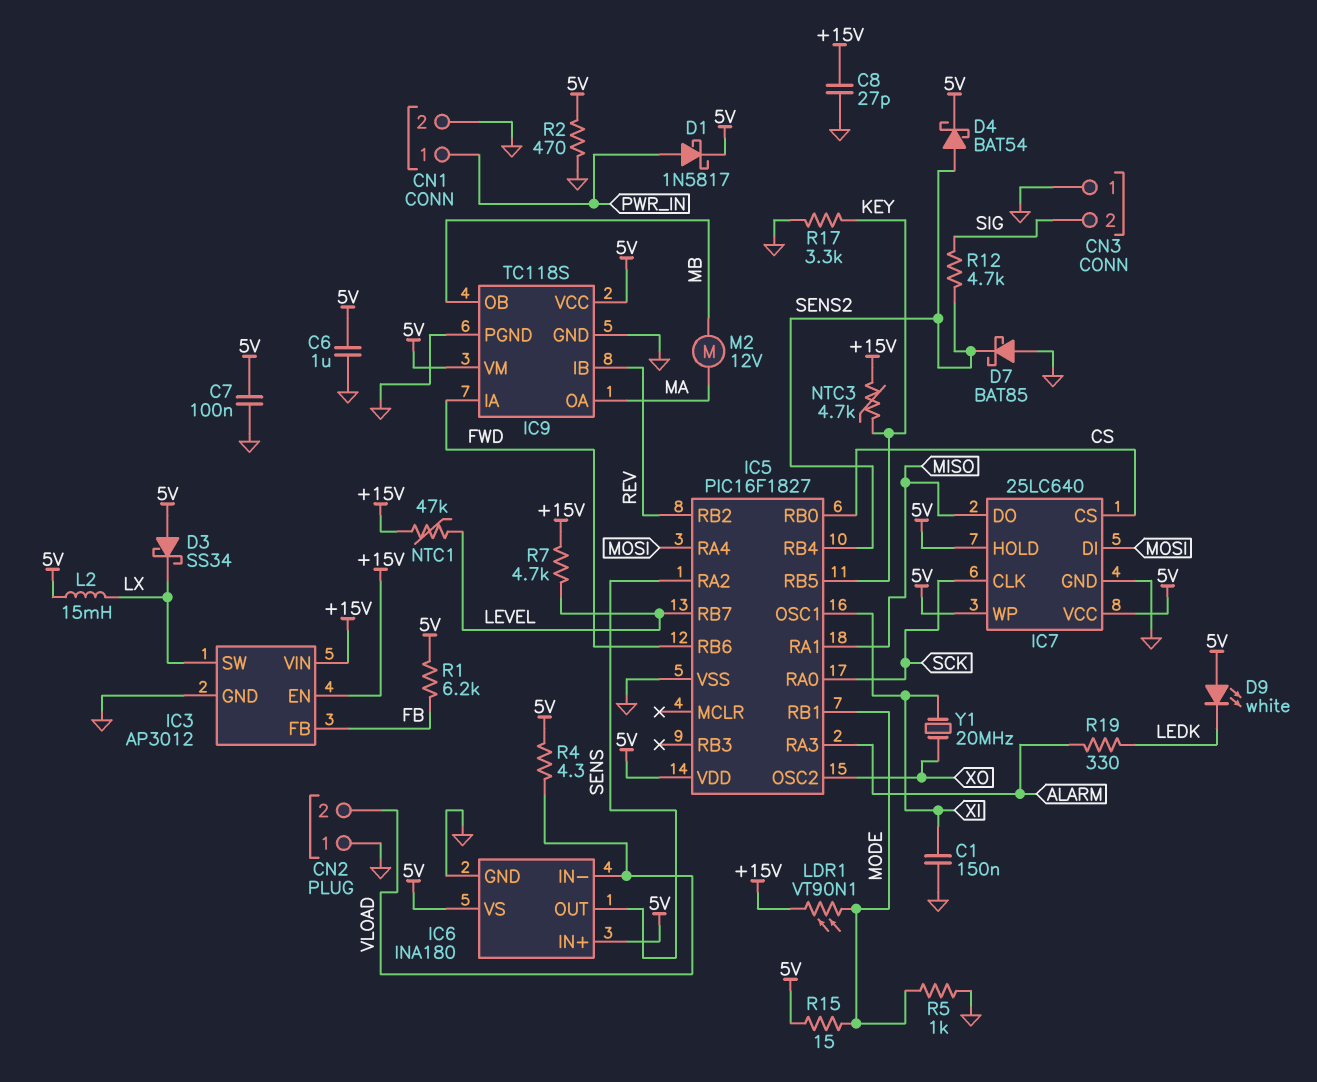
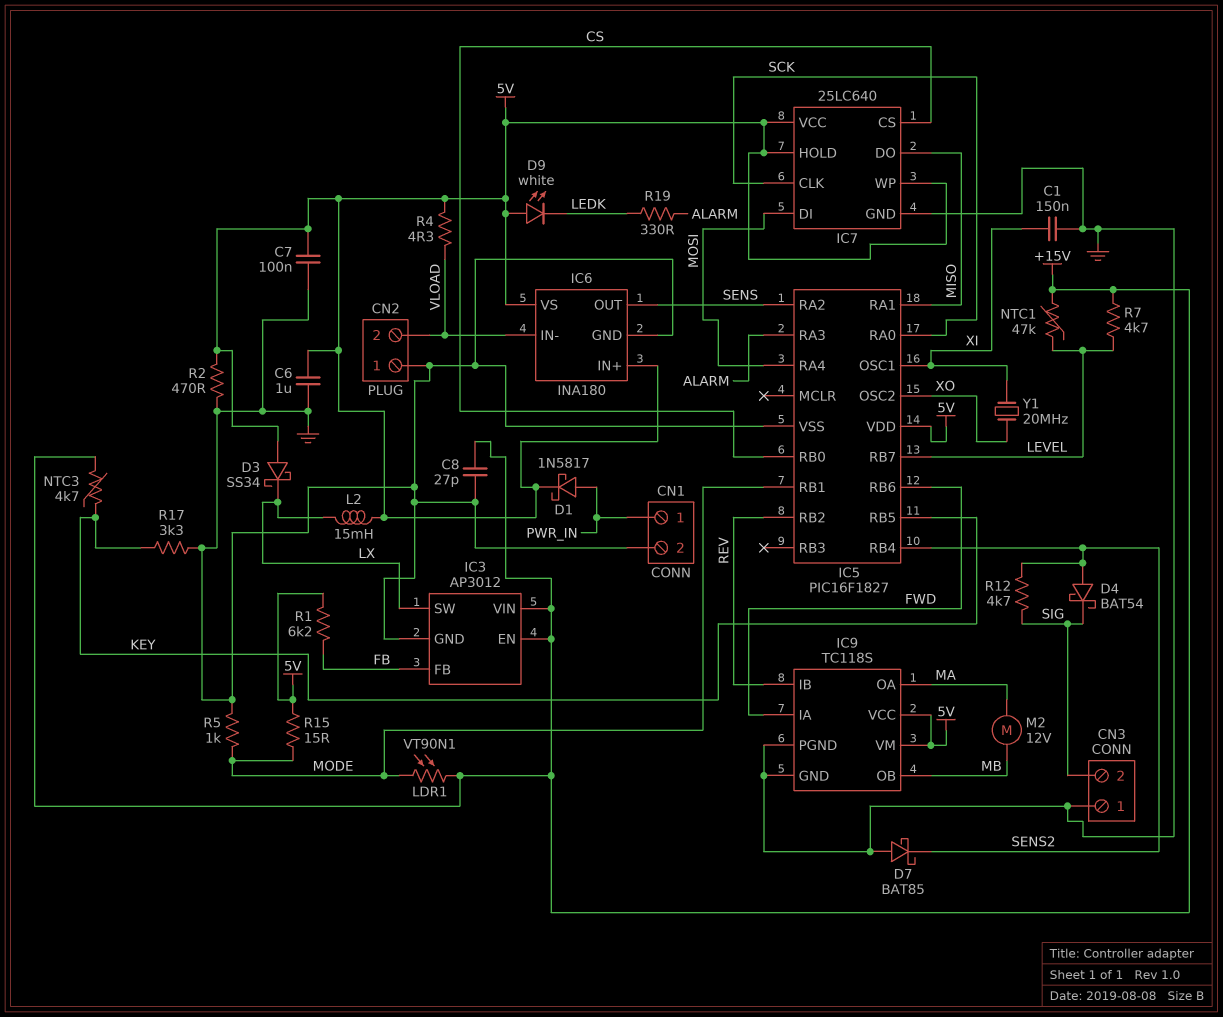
D4: schottky BAT54 (A SENS2, K 5V) -> schottky BAT54 (A SENS2, K SIG)

